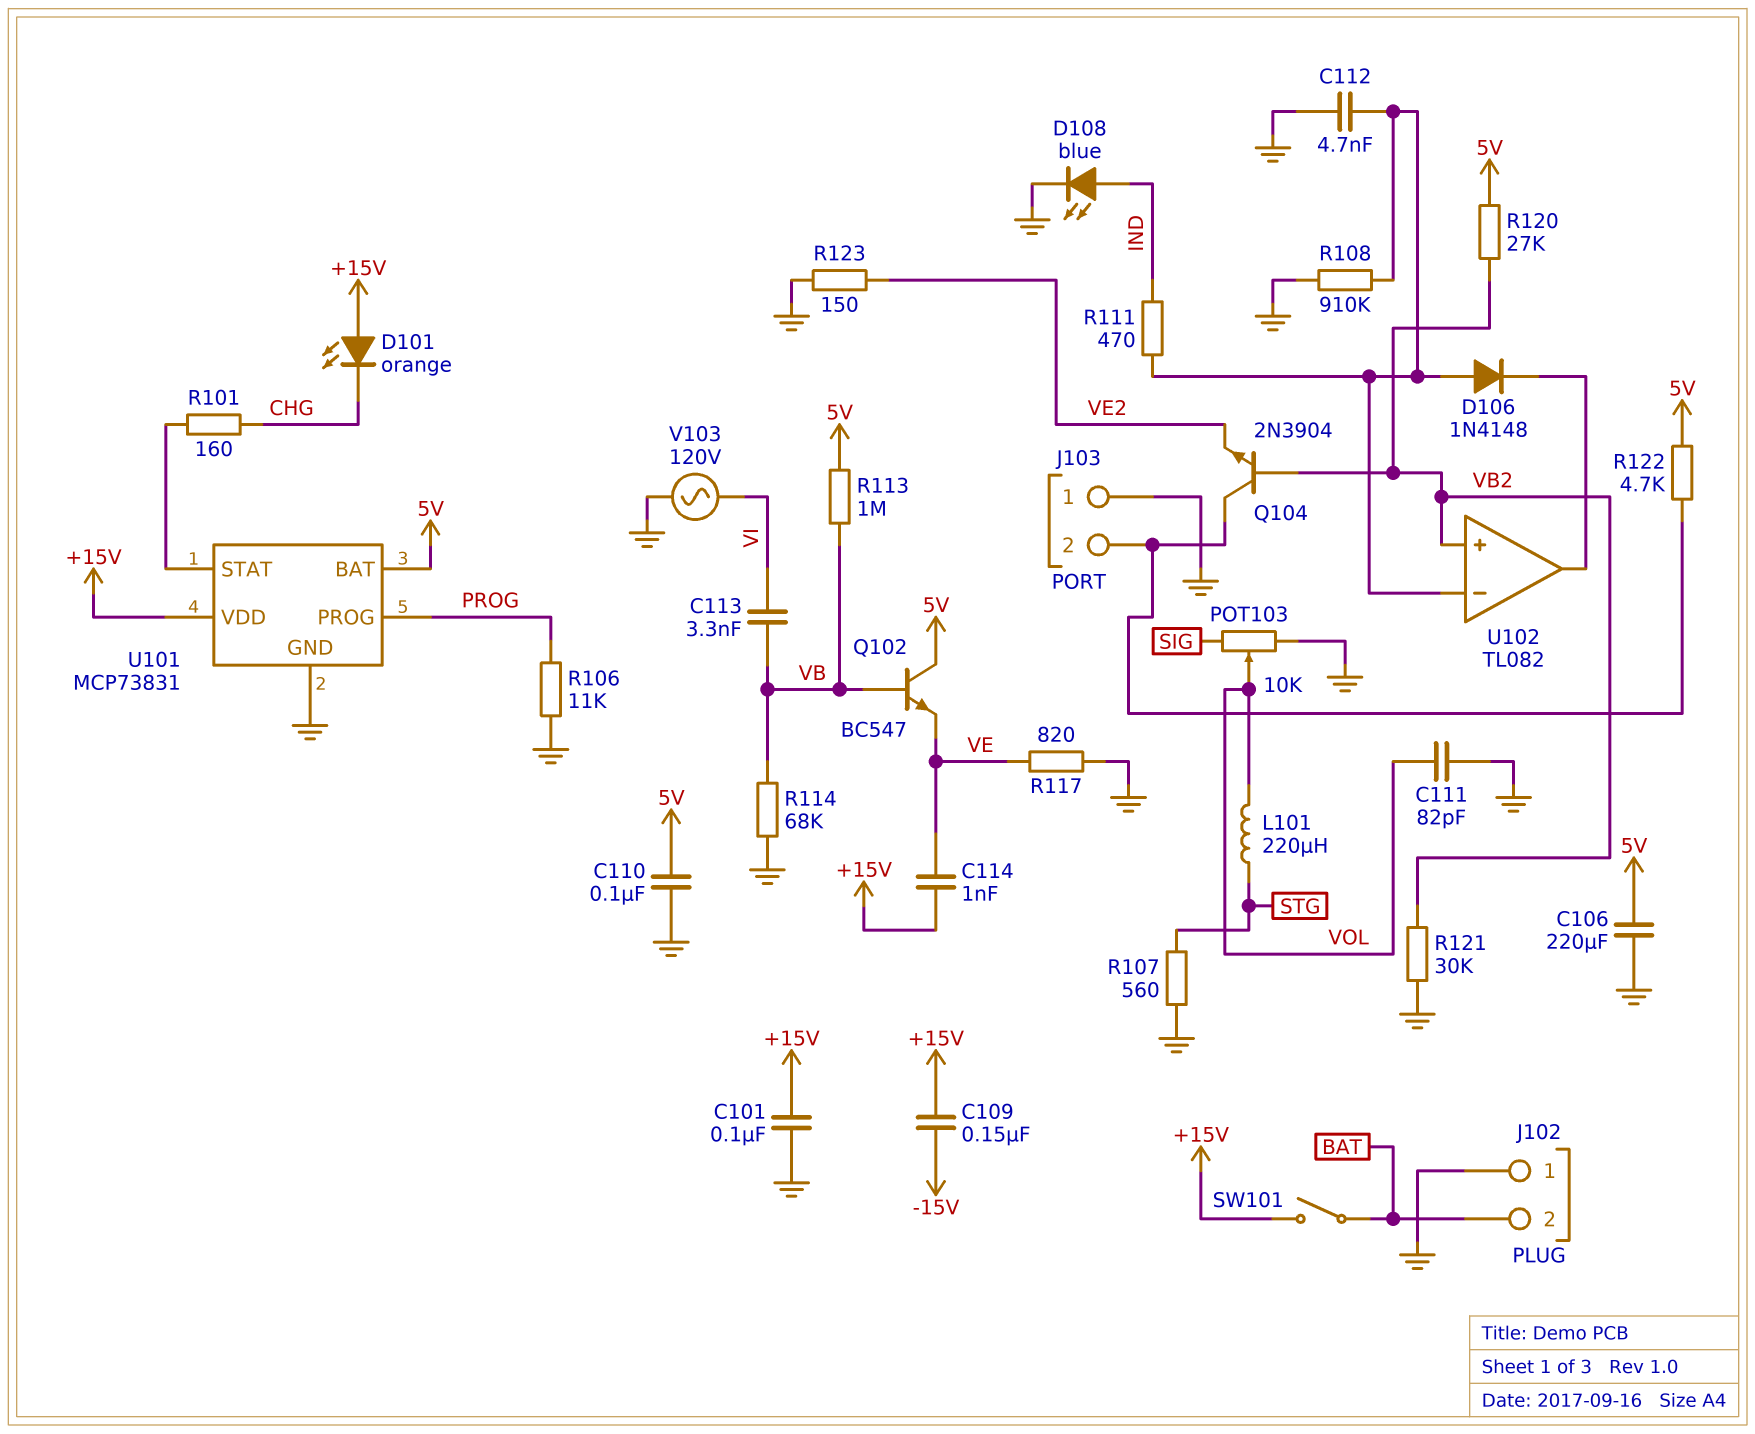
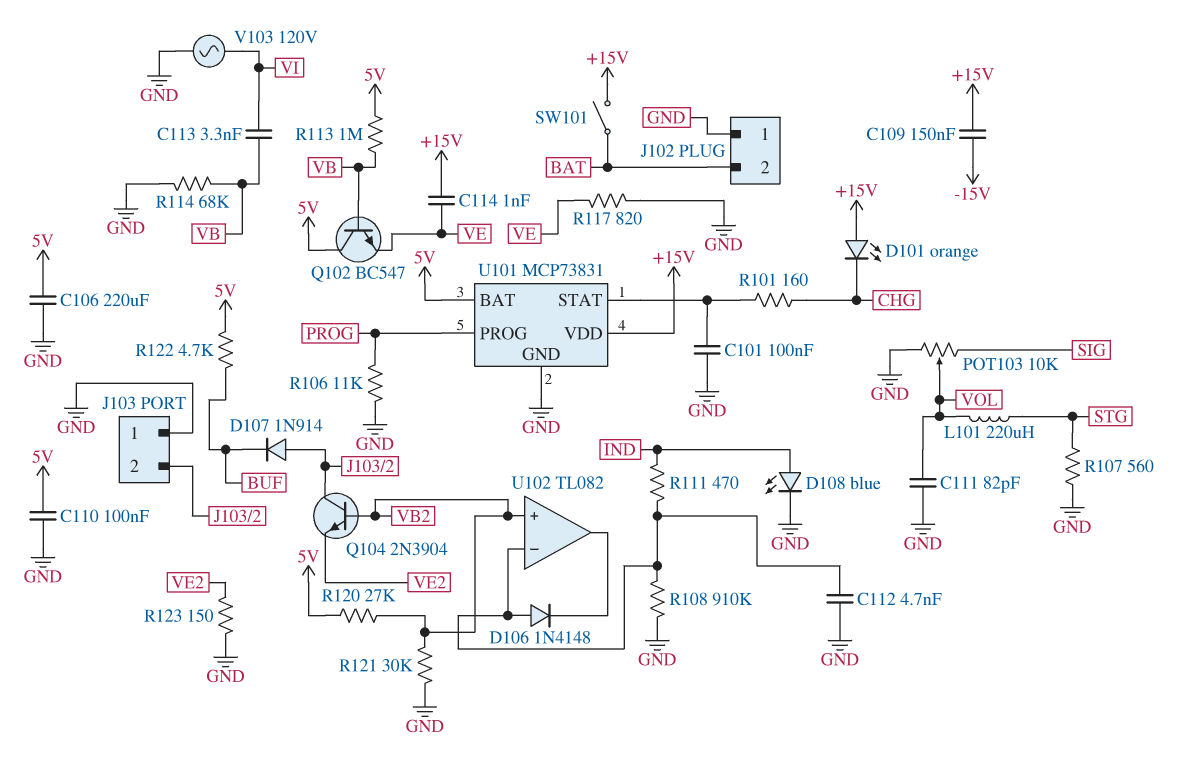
C101: 100nF (+15V, GND) -> 100nF (GND, U101/STAT)
D107: none -> diode 1N914 (A J103/2, K BUF)
R122: 4.7k (5V, J103/2) -> 4.7k (5V, BUF)

